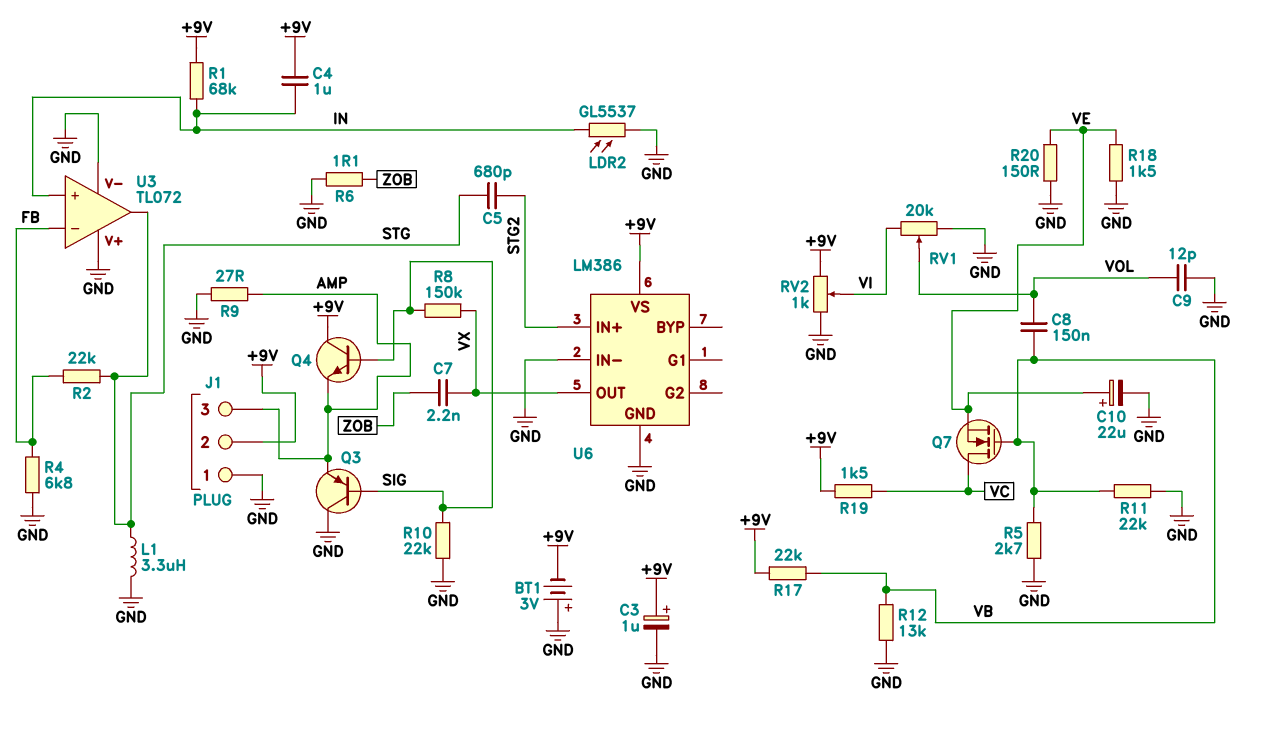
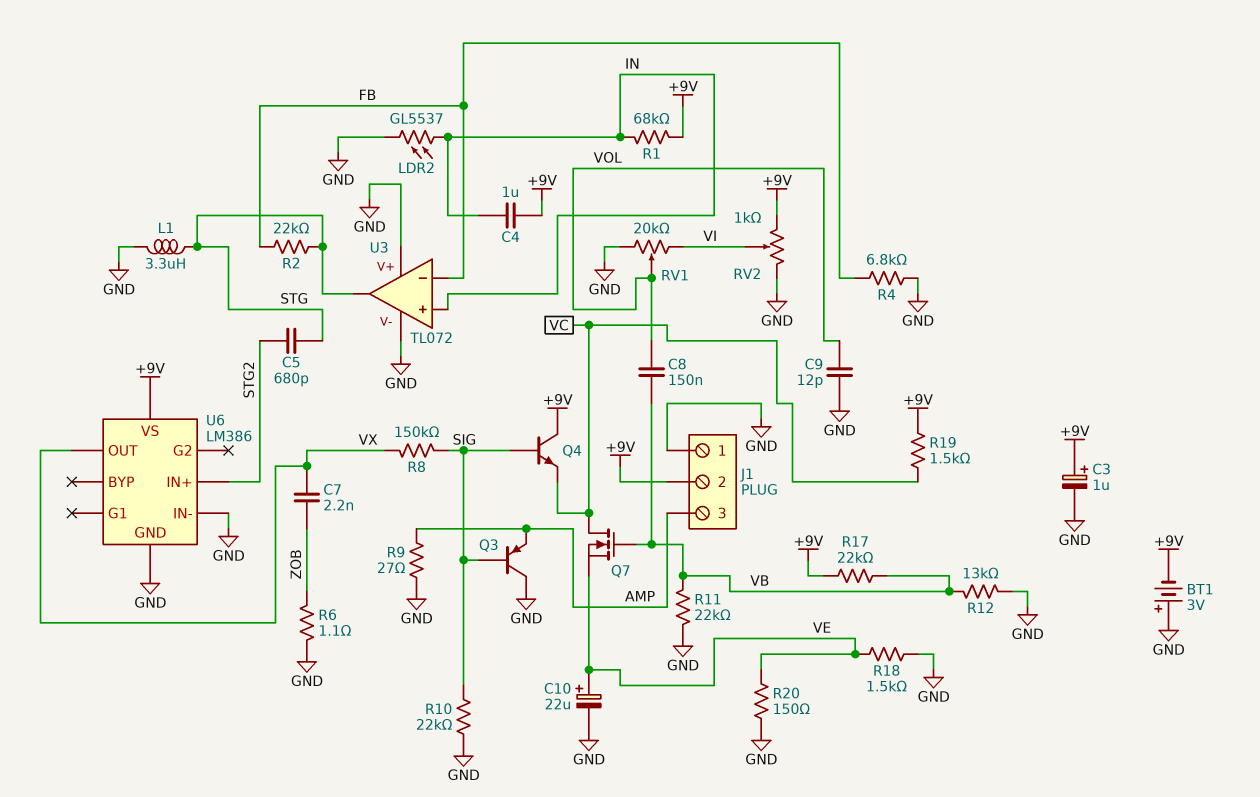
Q4: NPN (B SIG, C +9V, E AMP) -> NPN (B SIG, C +9V, E VC)
R5: 2.7k (GND, VB) -> none

